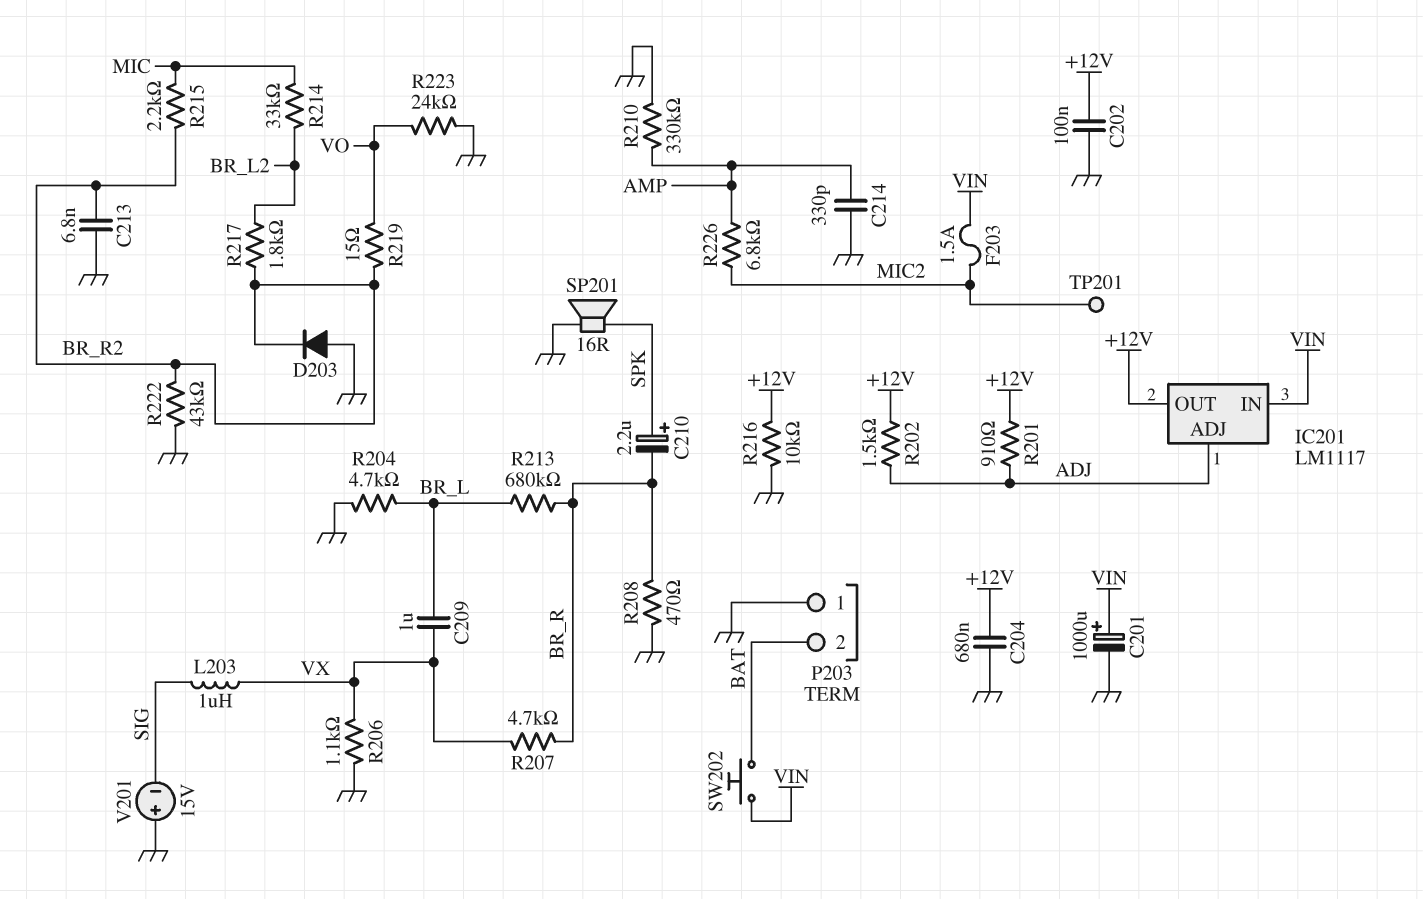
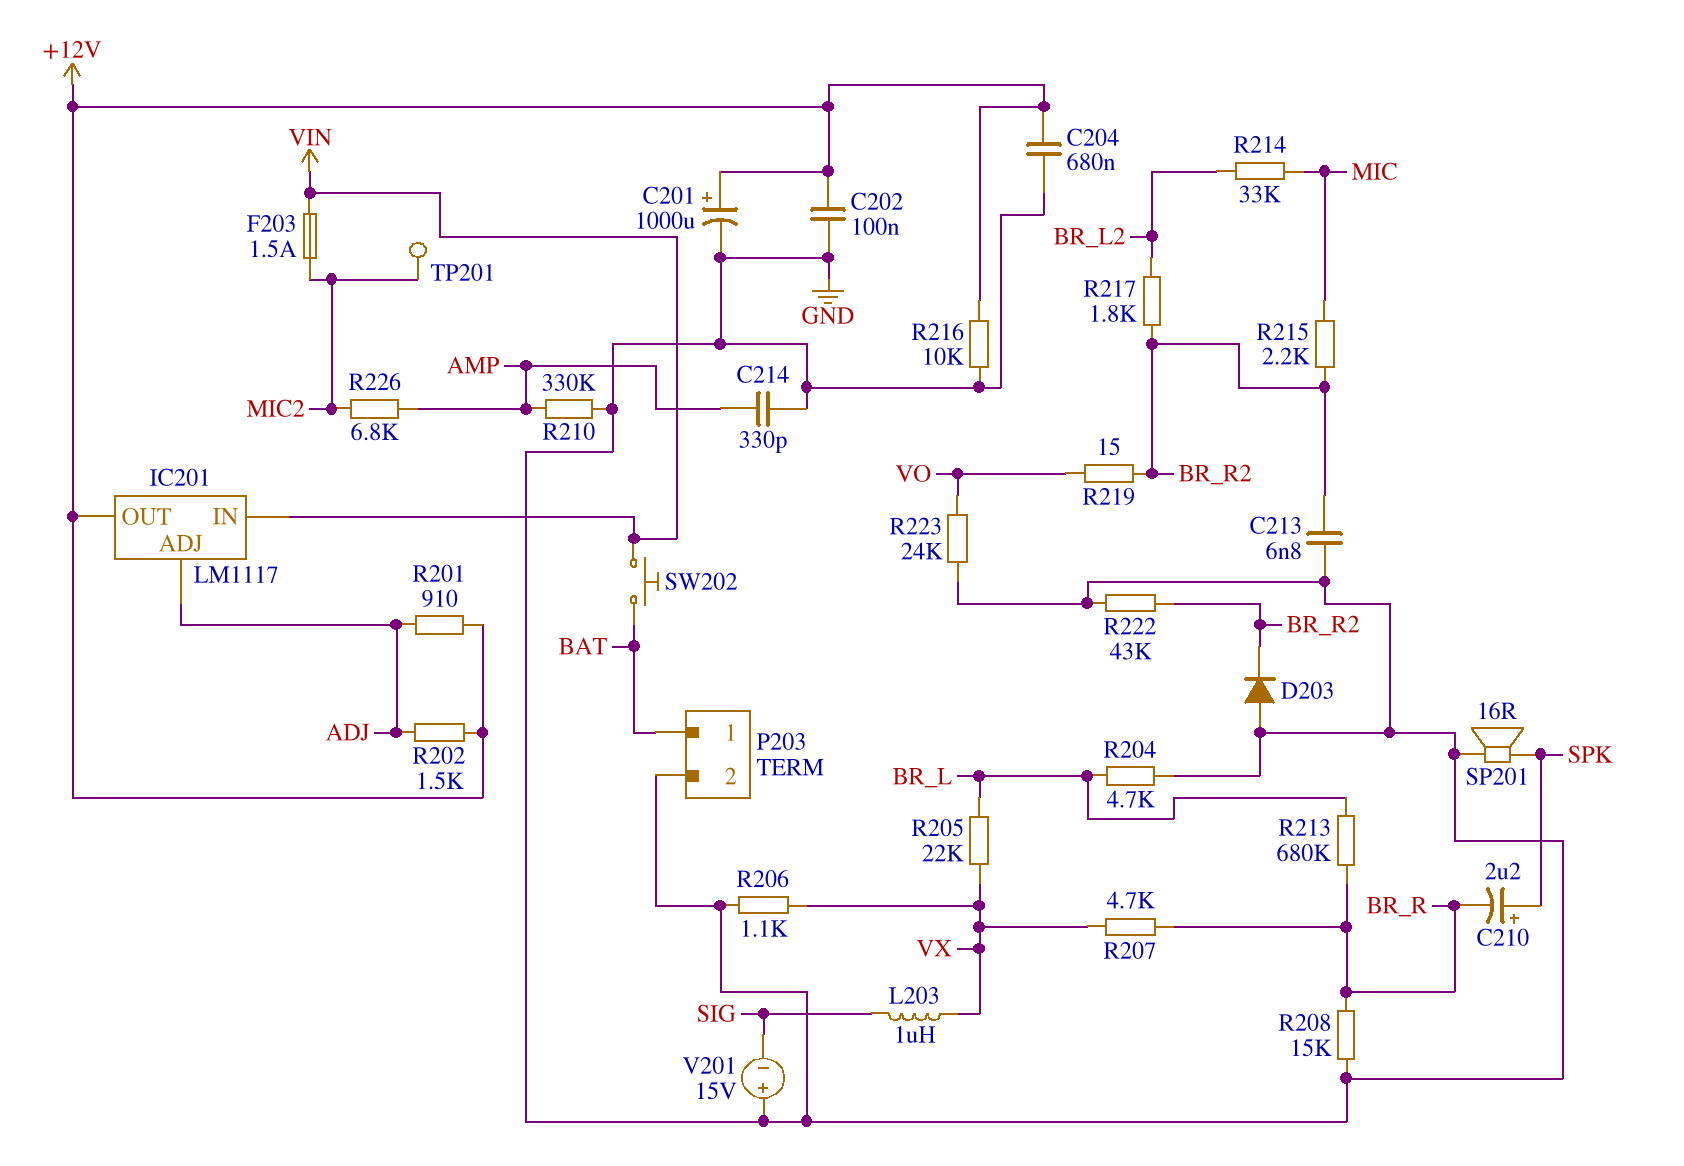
C201: 1000uF (plus VIN, minus GND) -> 1000uF (plus +12V, minus GND)
C209: 1uF (BR_L, VX) -> none
P203 pin 1: GND -> BAT
P203 pin 2: BAT -> GND
R205: none -> 22k (BR_L, VX)
R208: 470 (BR_R, GND) -> 15k (BR_R, GND)

